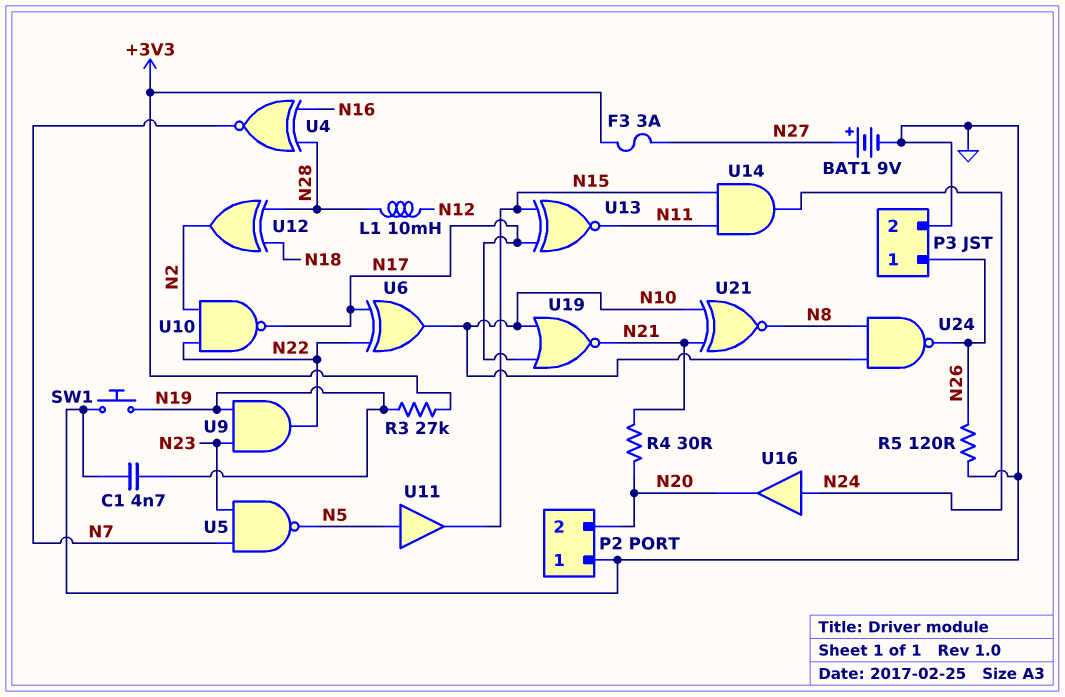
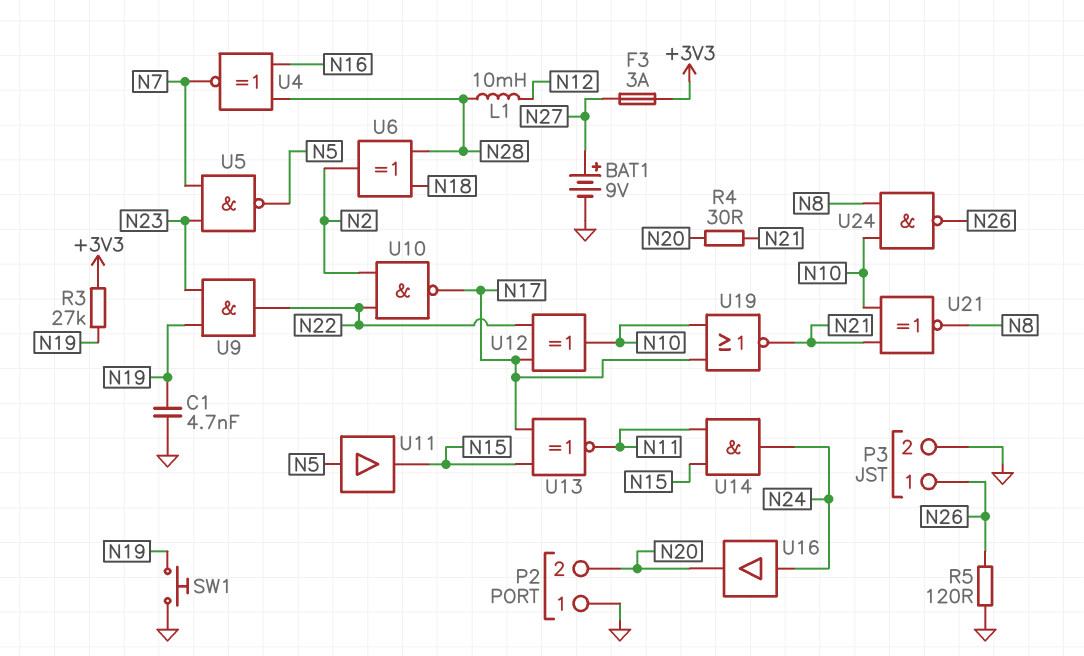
U6: XOR (in N17, in N22, out N10) -> XOR (in N18, in N28, out N2)
U12: XOR (in N18, in N28, out N2) -> XOR (in N17, in N22, out N10)

